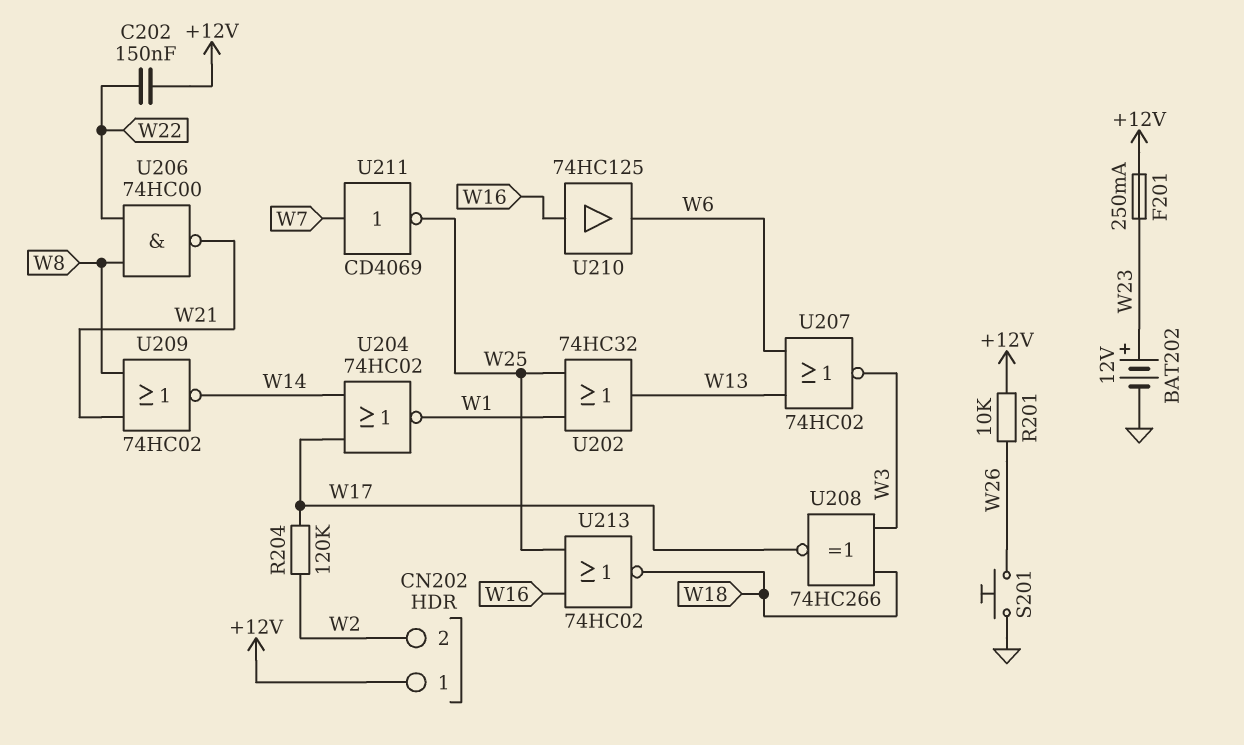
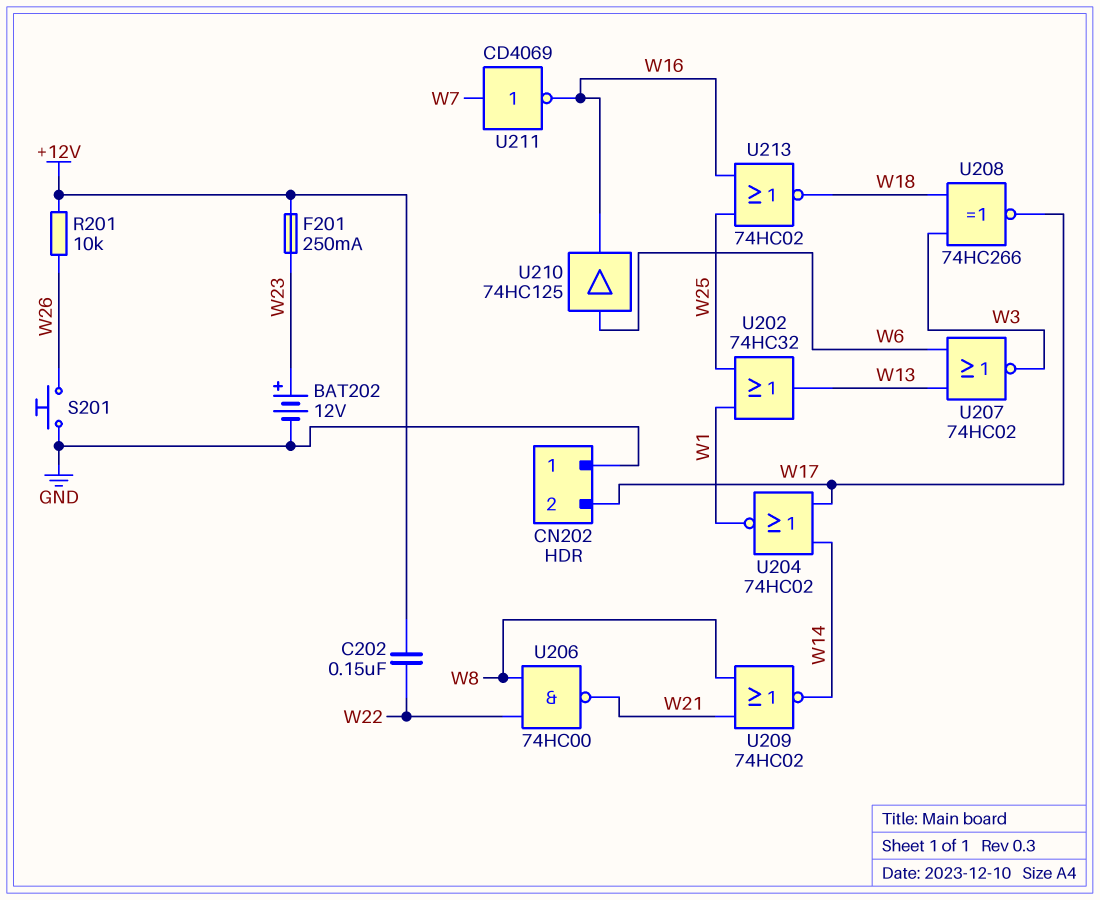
CN202 pin 1: +12V -> GND
CN202 pin 2: W2 -> W17
R204: 120k (W2, W17) -> none
U210: buffer 74HC125 (in W16, out W6) -> buffer 74HC125 (in W6, out W16)
U211: NOT CD4069 (in W7, out W25) -> NOT CD4069 (in W7, out W16)

